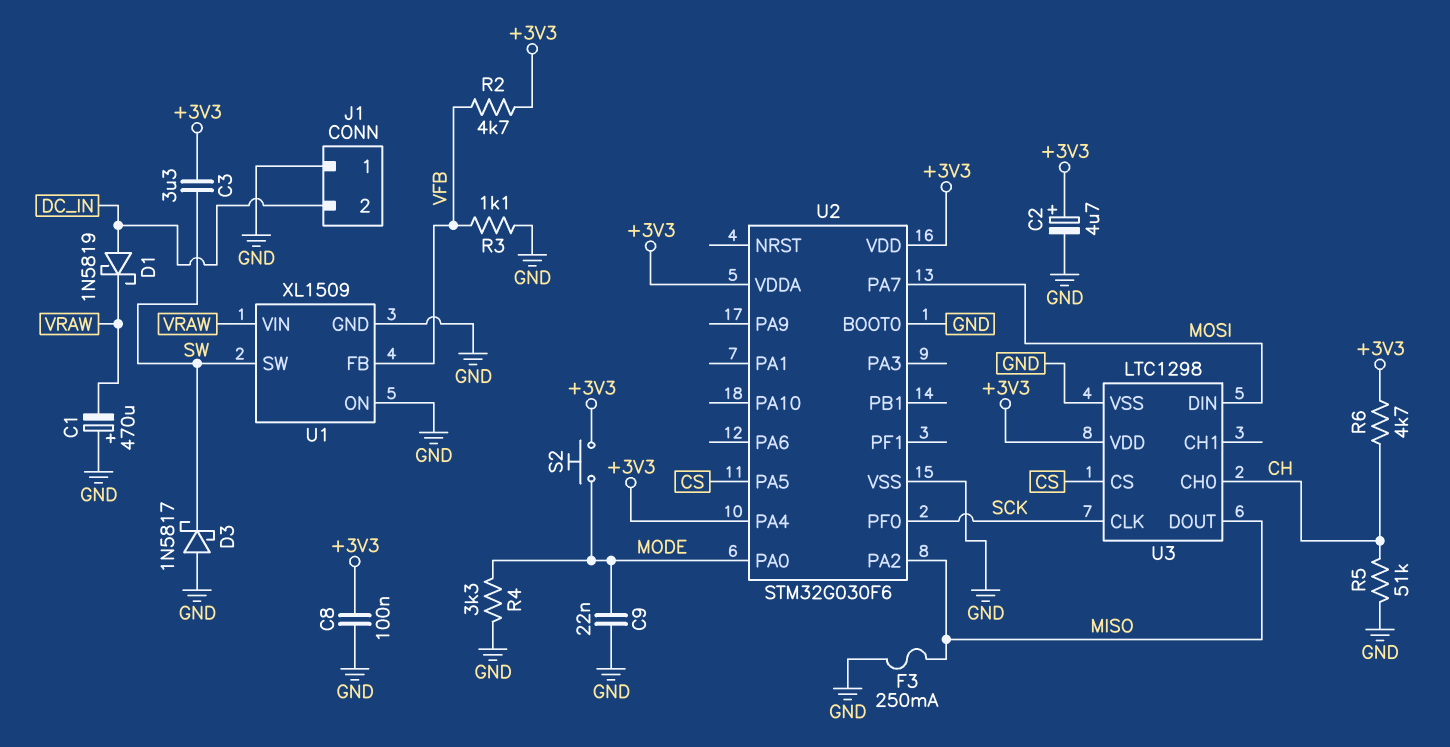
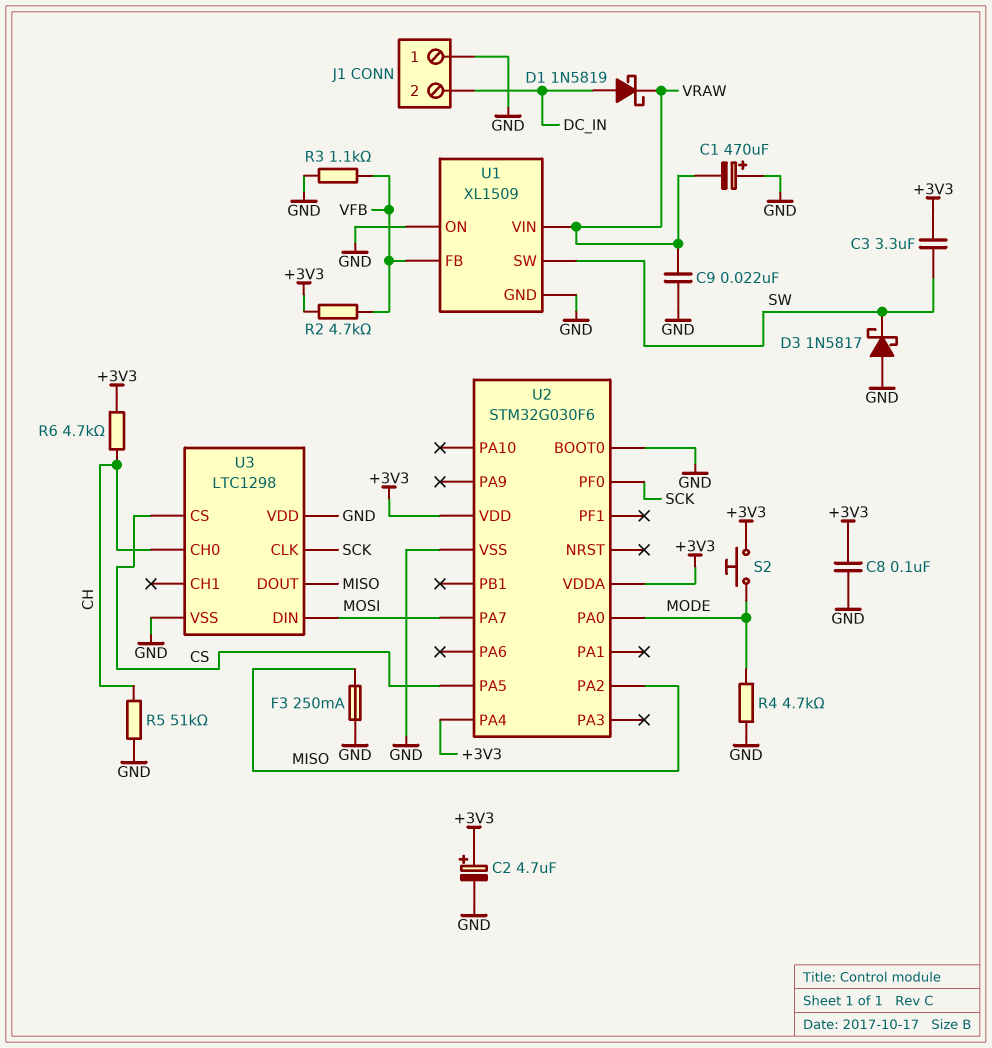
C9: 22nF (GND, MODE) -> 22nF (GND, VRAW)
R4: 3.3k (GND, MODE) -> 4.7k (GND, MODE)
U3 pin VDD: +3V3 -> GND

